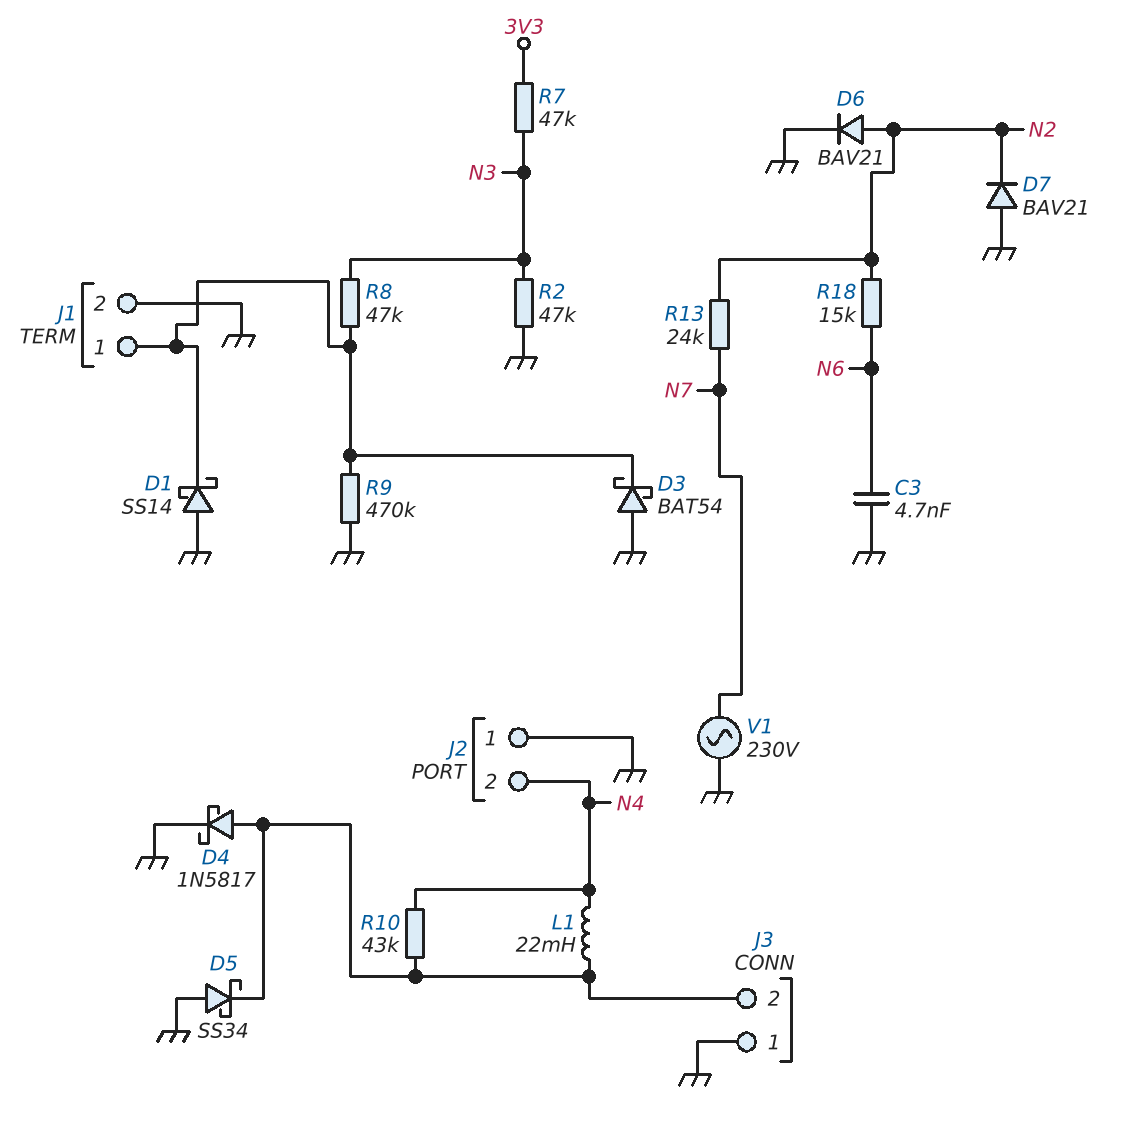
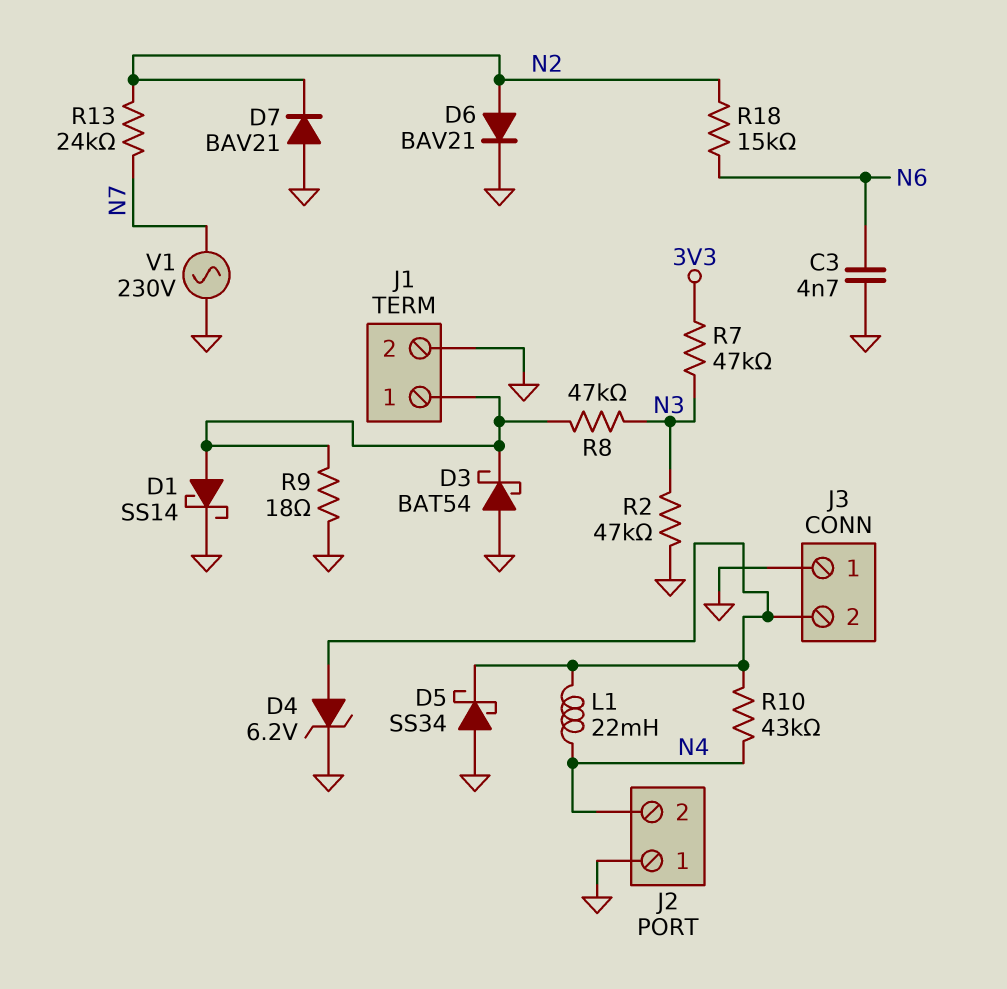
D1: schottky SS14 (A GND, K J1/1) -> schottky SS14 (A J1/1, K GND)
D4: schottky 1N5817 (A J3/2, K GND) -> zener 6.2V (A J3/2, K GND)
R9: 470k (GND, J1/1) -> 18 (GND, J1/1)

